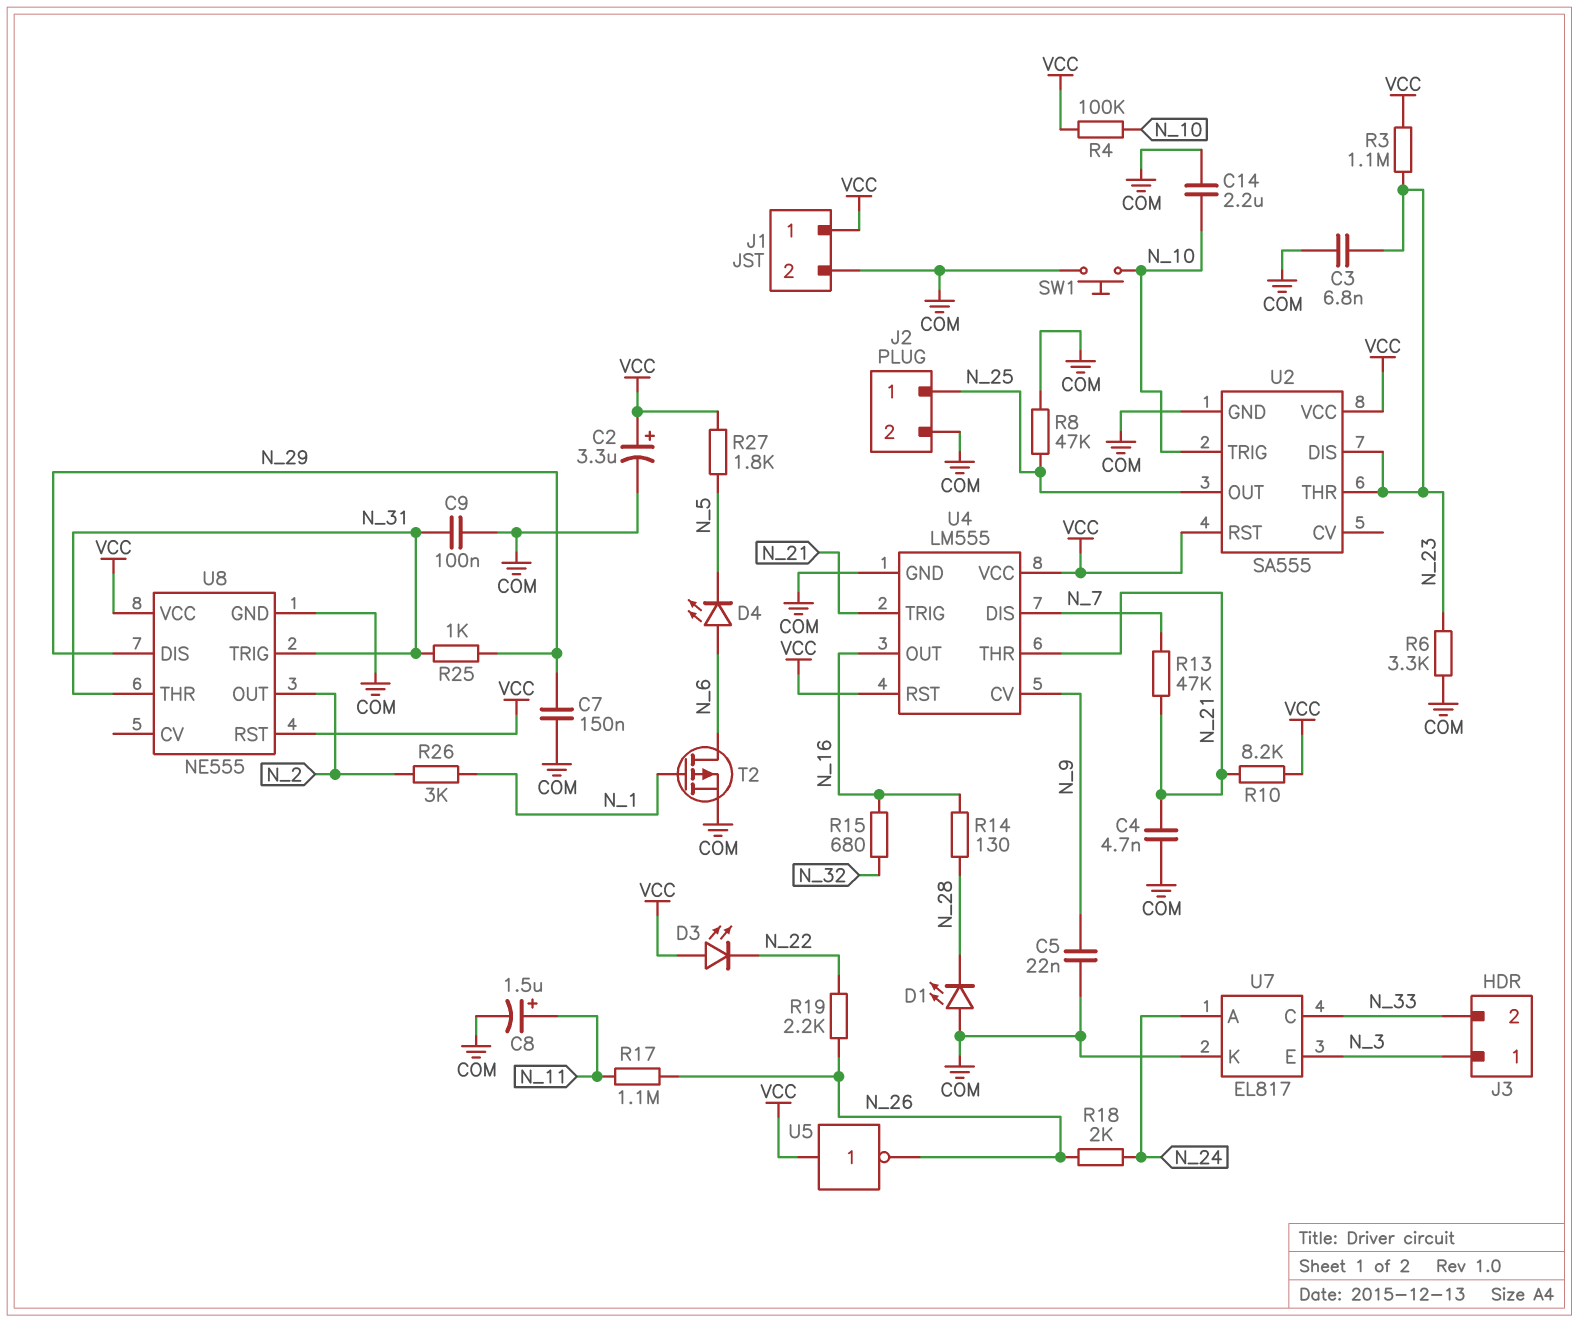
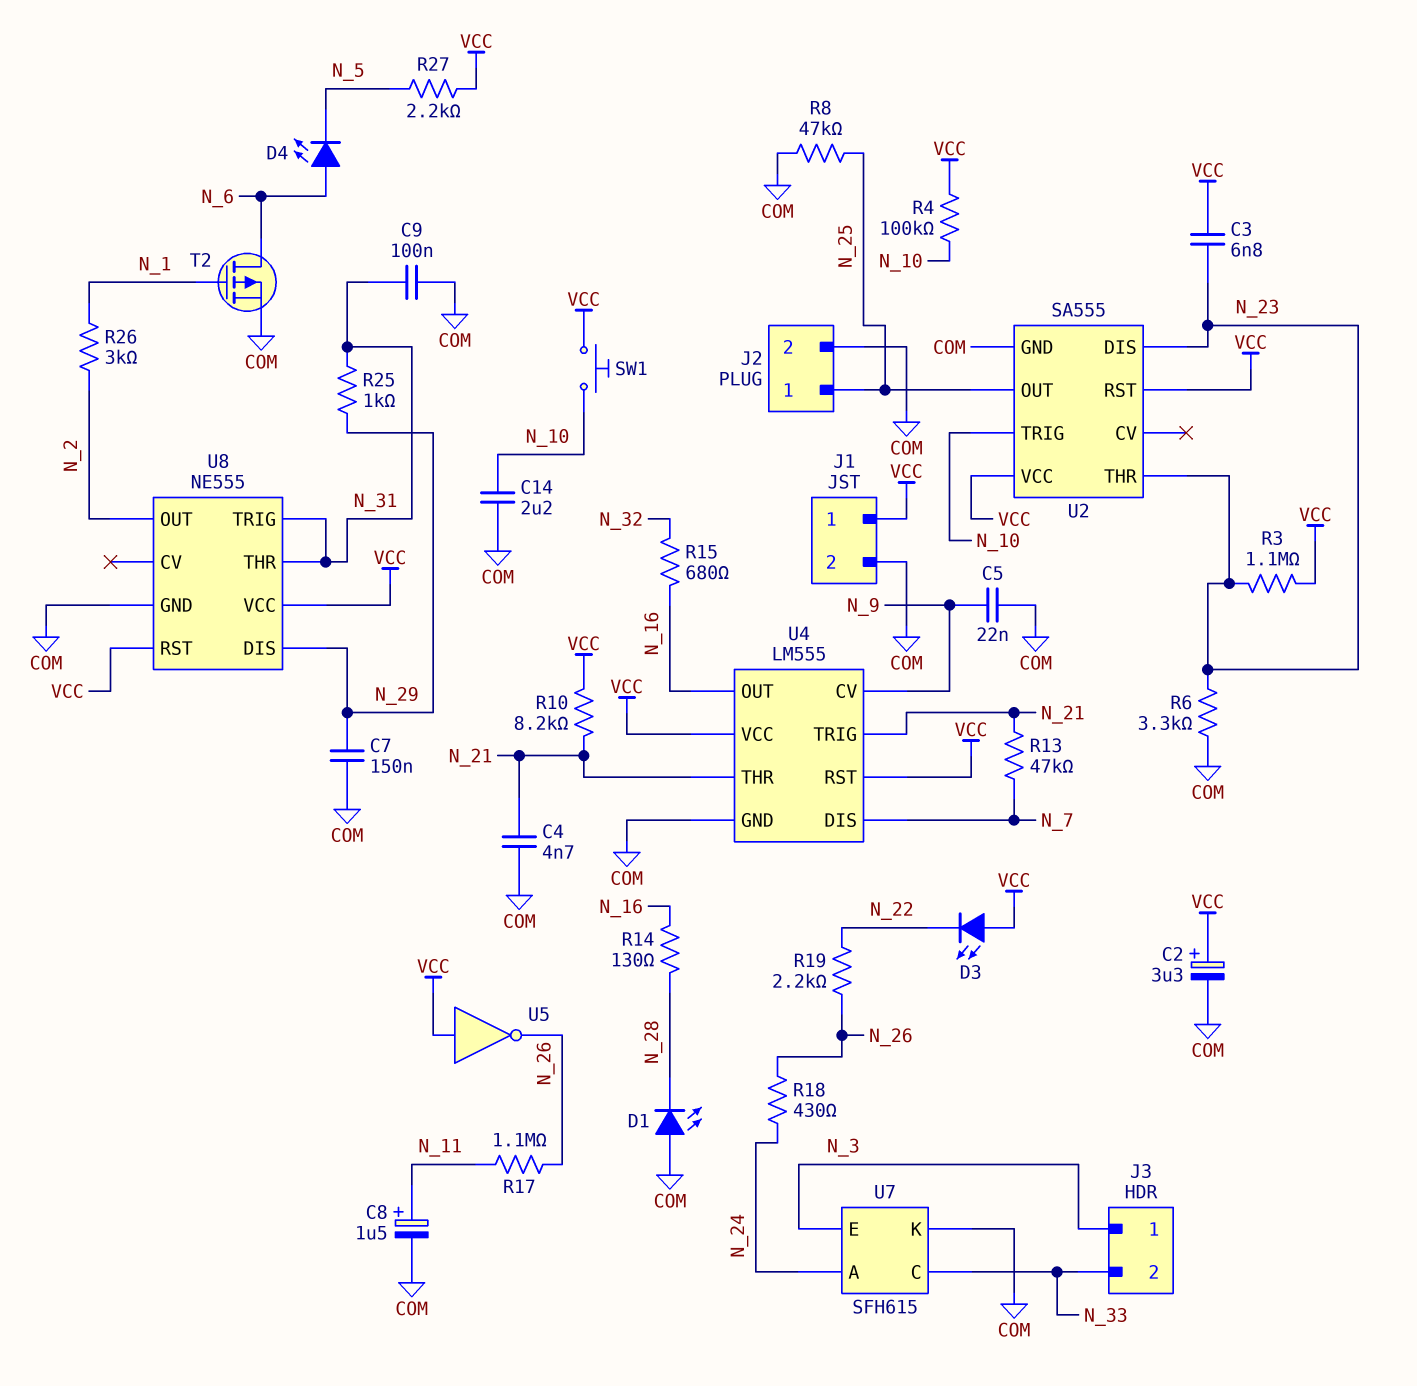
C3: 6.8nF (COM, N_23) -> 6.8nF (N_23, VCC)
R18: 2k (N_24, N_26) -> 430 (N_24, N_26)
R27: 1.8k (N_5, VCC) -> 2.2k (N_5, VCC)
SW1: button (COM, N_10) -> button (N_10, VCC)
U7: EL817 -> SFH615

